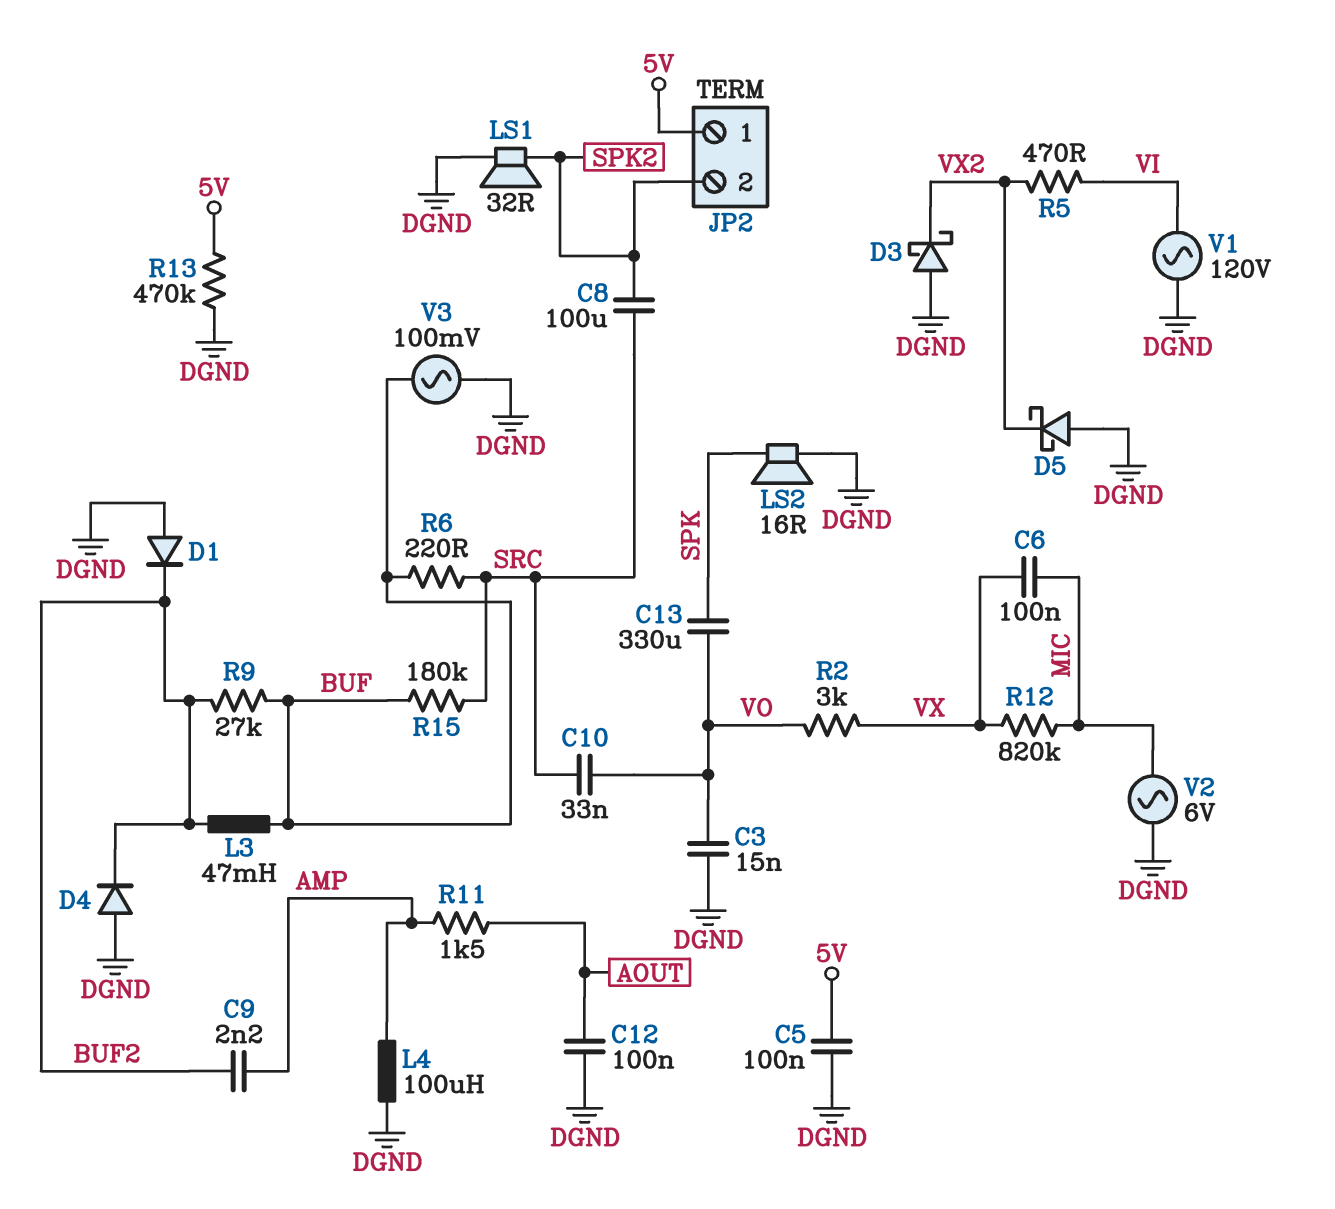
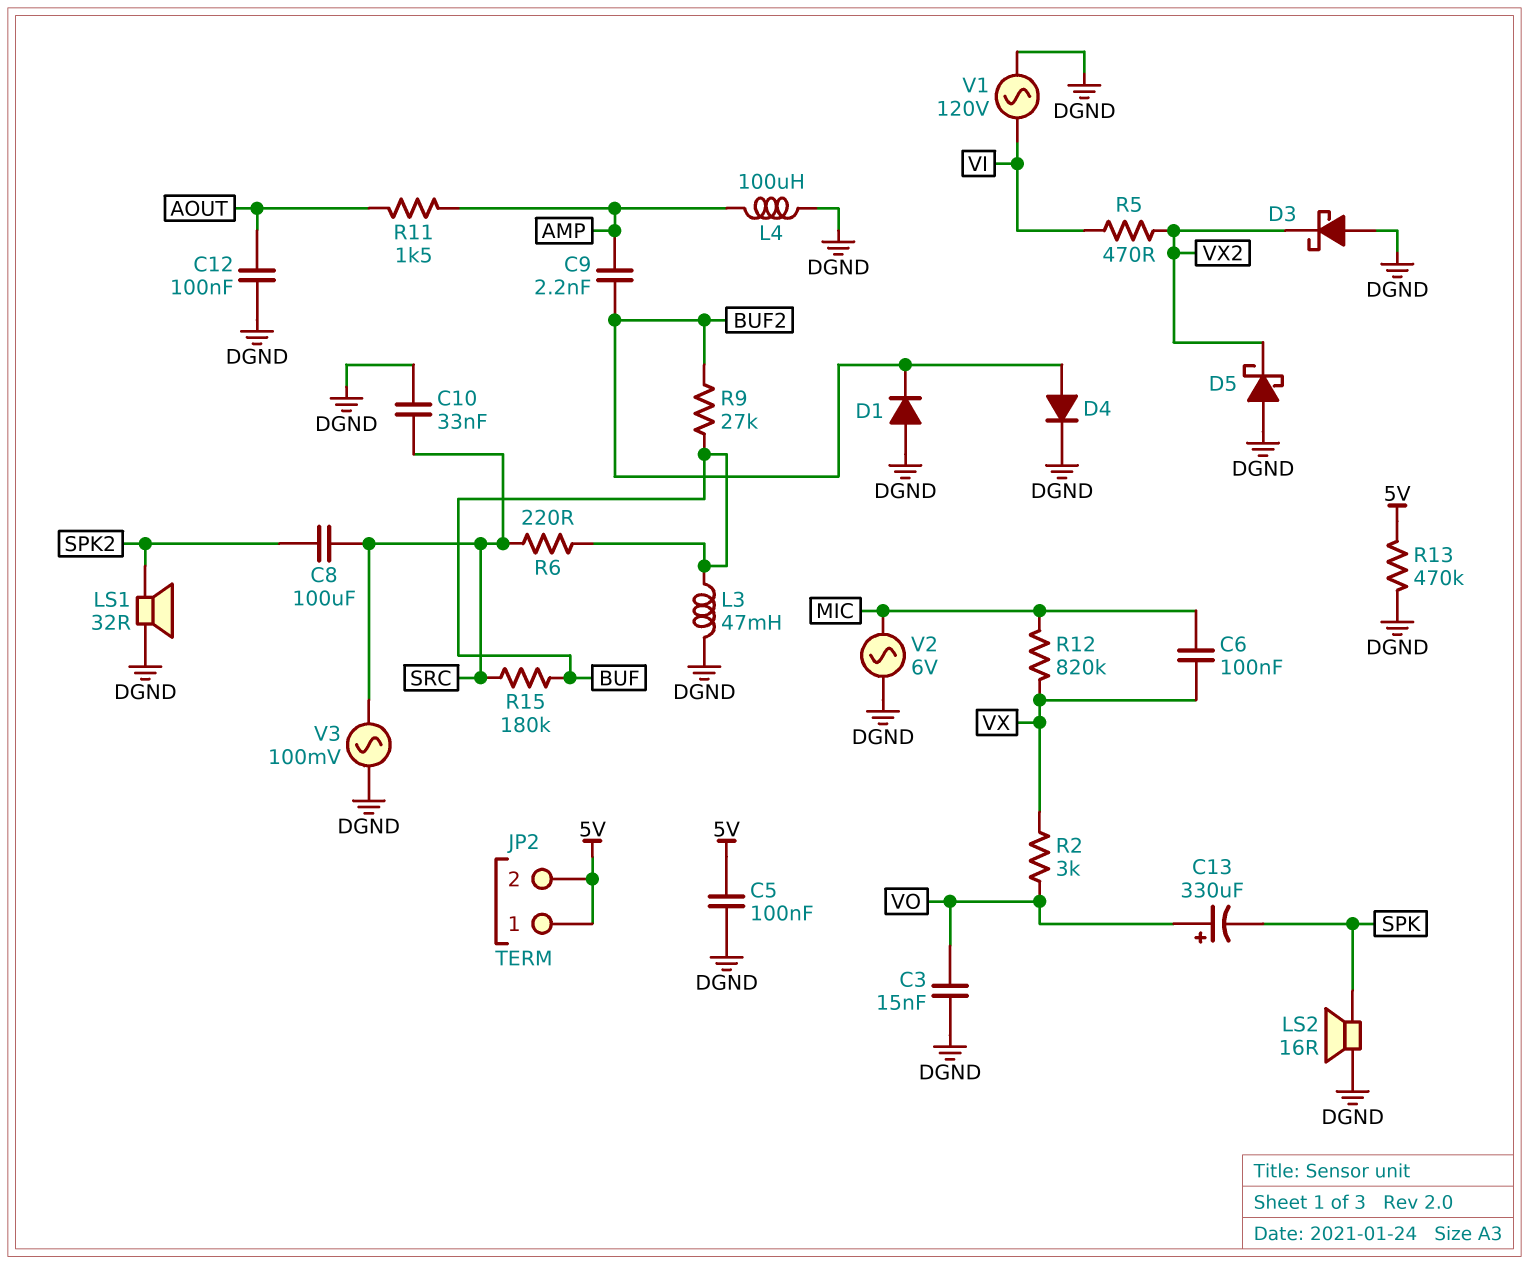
C10: 33nF (SRC, VO) -> 33nF (DGND, SRC)
C13: 330uF (SPK, VO) -> 330uF (plus VO, minus SPK)
D4: diode (A DGND, K BUF2) -> diode (A BUF2, K DGND)
JP2 pin 2: SPK2 -> 5V
L3: 47mH (BUF, BUF2) -> 47mH (BUF, DGND)
V3: AC 100mV (BUF, DGND) -> AC 100mV (DGND, SRC)

